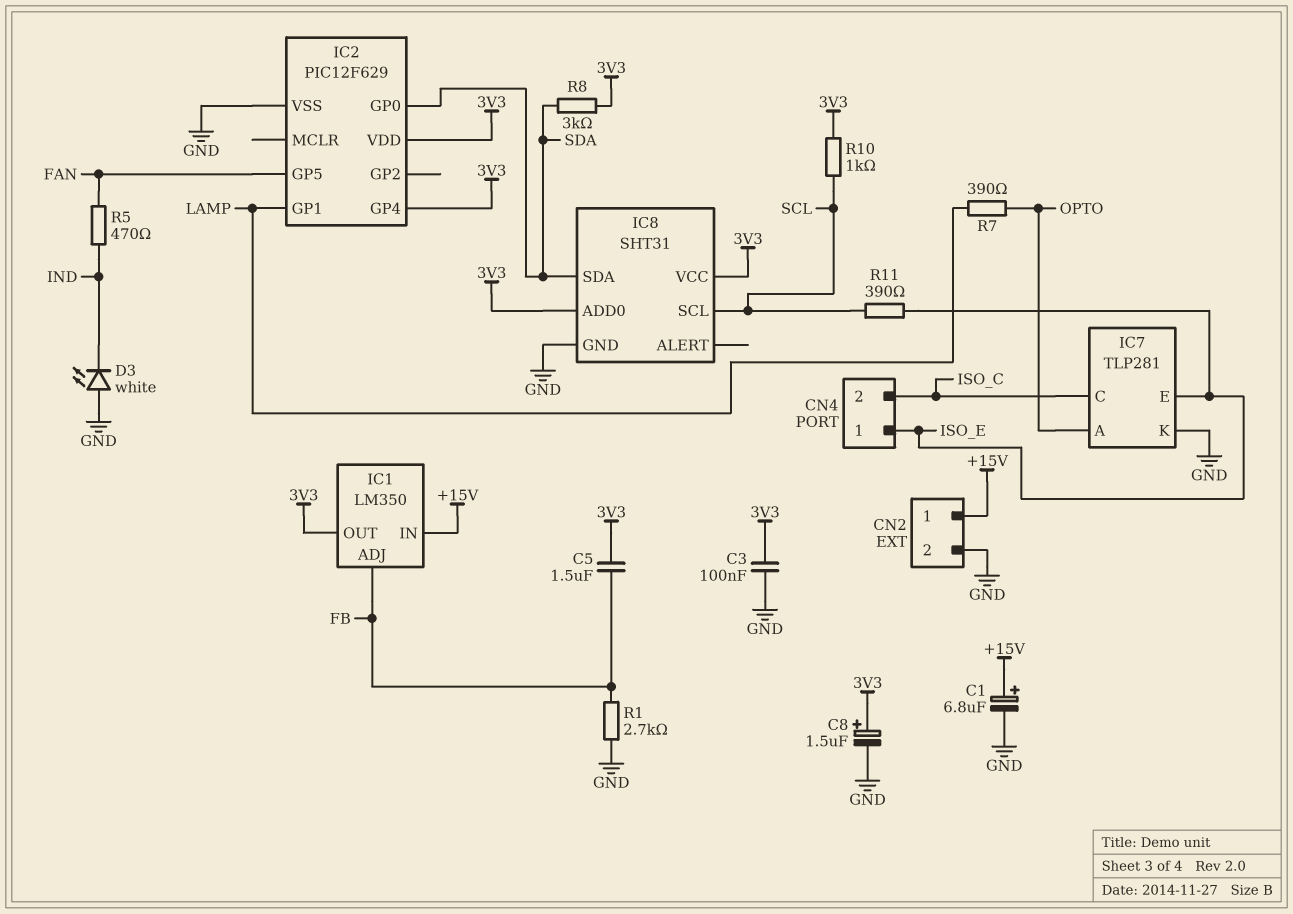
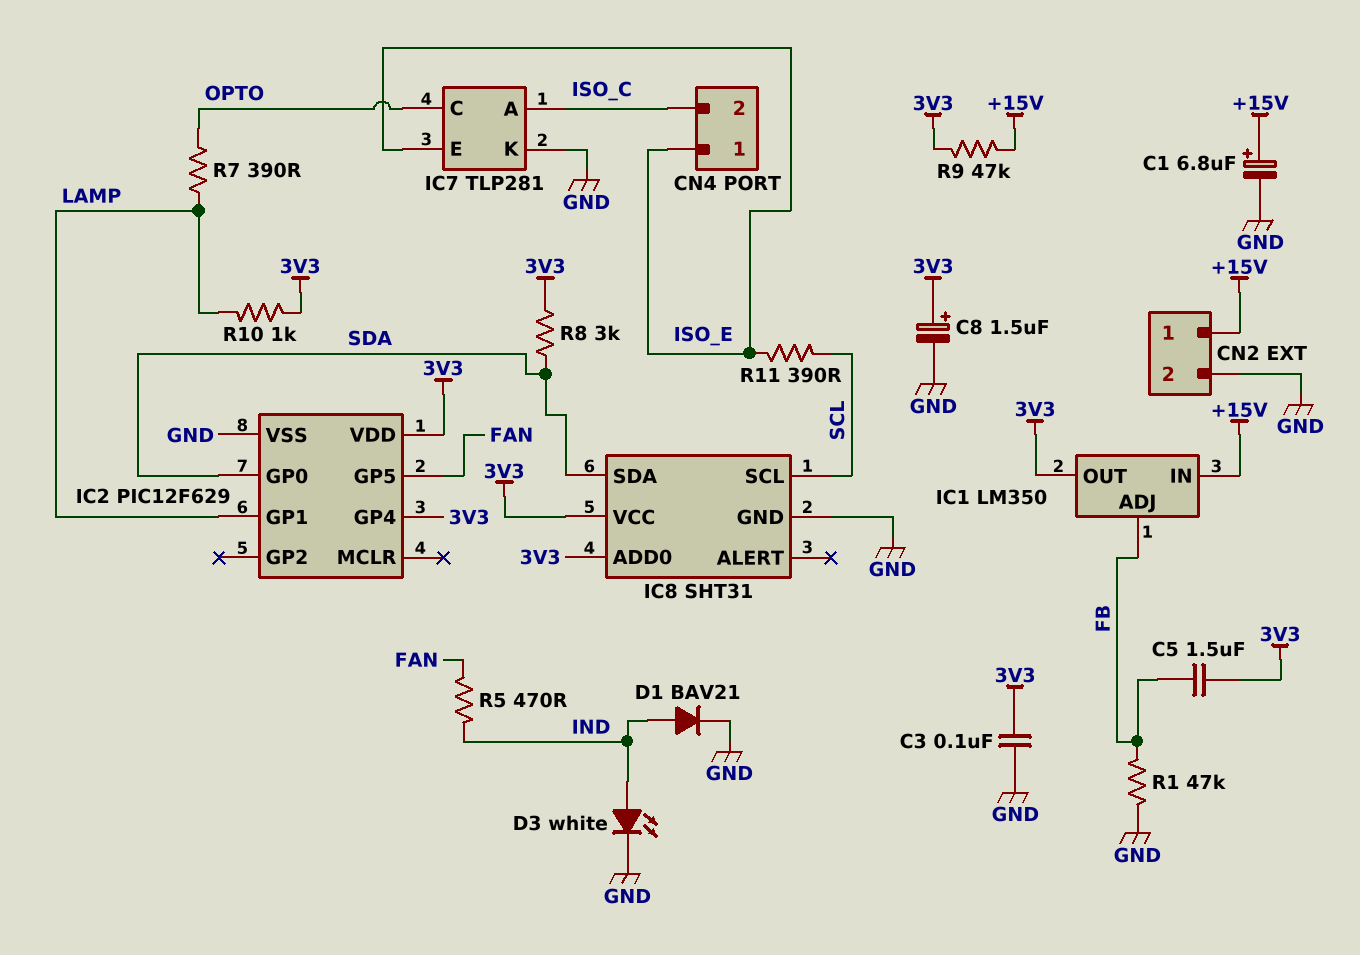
D1: none -> diode BAV21 (A IND, K GND)
D3: LED white (A GND, K IND) -> LED white (A IND, K GND)
IC7 pin A: OPTO -> ISO_C
IC7 pin C: ISO_C -> OPTO
R1: 2.7k (FB, GND) -> 47k (FB, GND)
R9: none -> 47k (+15V, 3V3)
R10: 1k (3V3, SCL) -> 1k (3V3, LAMP)

